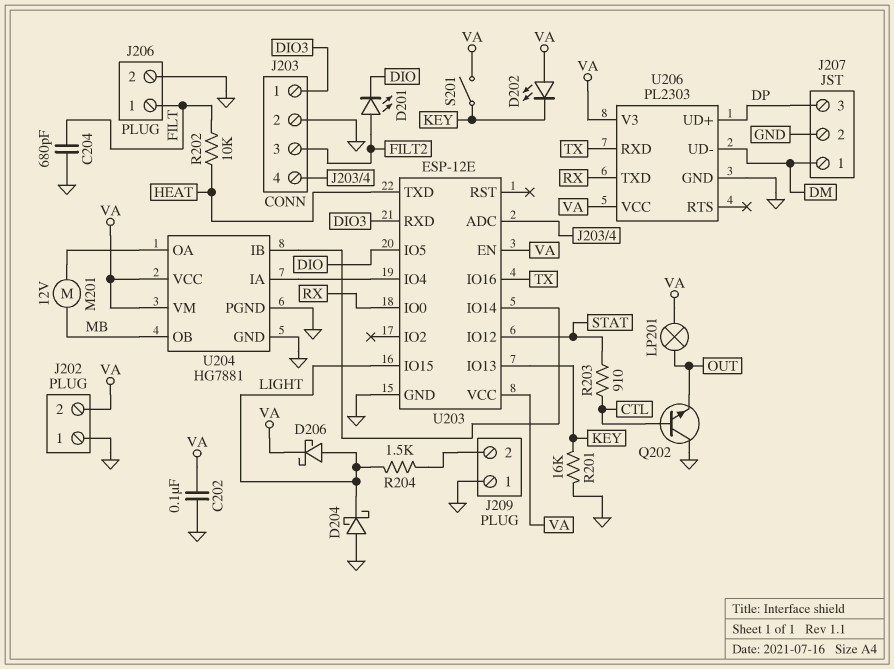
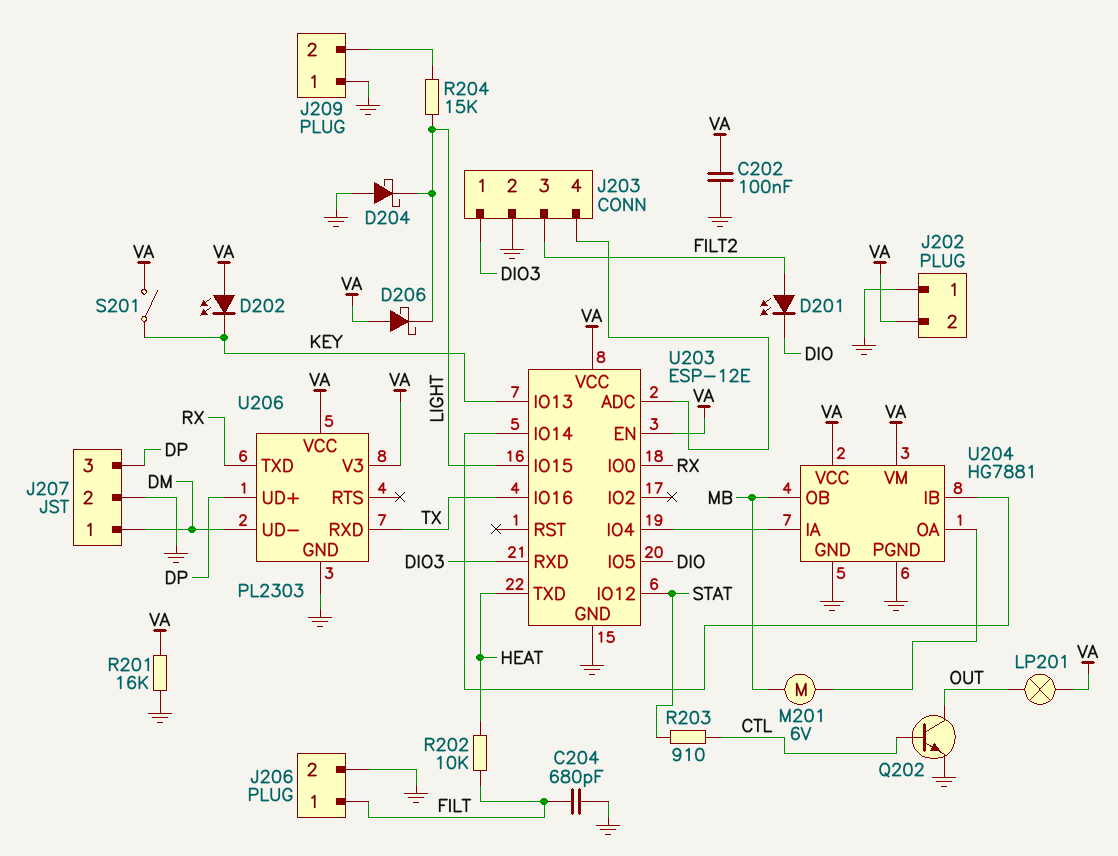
D206: schottky (A LIGHT, K VA) -> schottky (A VA, K LIGHT)
M201: motor 12V (MB, U204/OA) -> motor 6V (MB, U204/OA)
Q202: NPN (B CTL, C GND, E OUT) -> NPN (B CTL, C OUT, E GND)
R201: 16k (GND, KEY) -> 16k (GND, VA)
R204: 1.5k (J209/2, LIGHT) -> 15k (J209/2, LIGHT)

